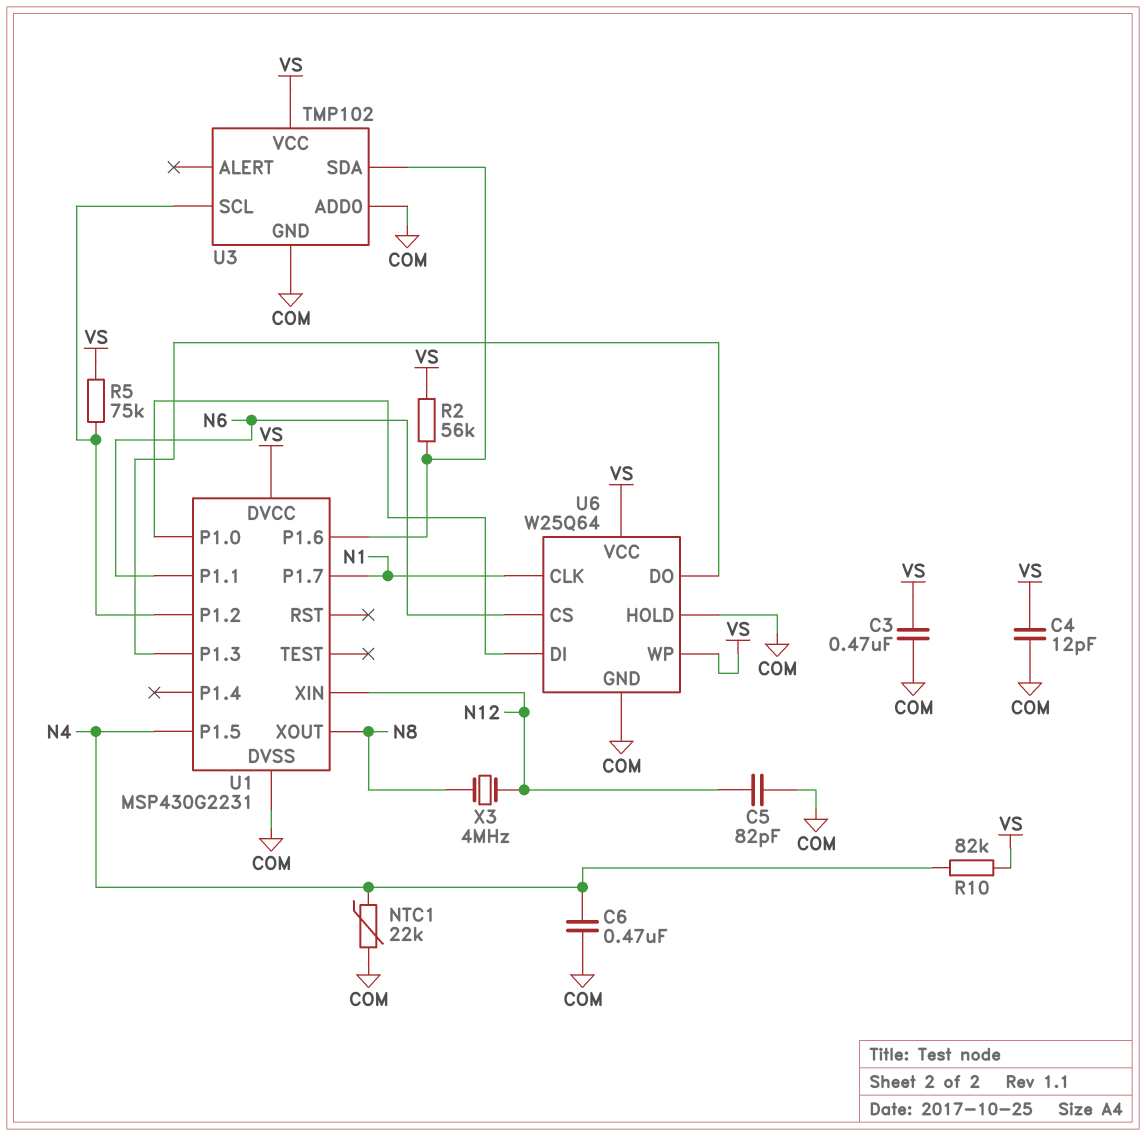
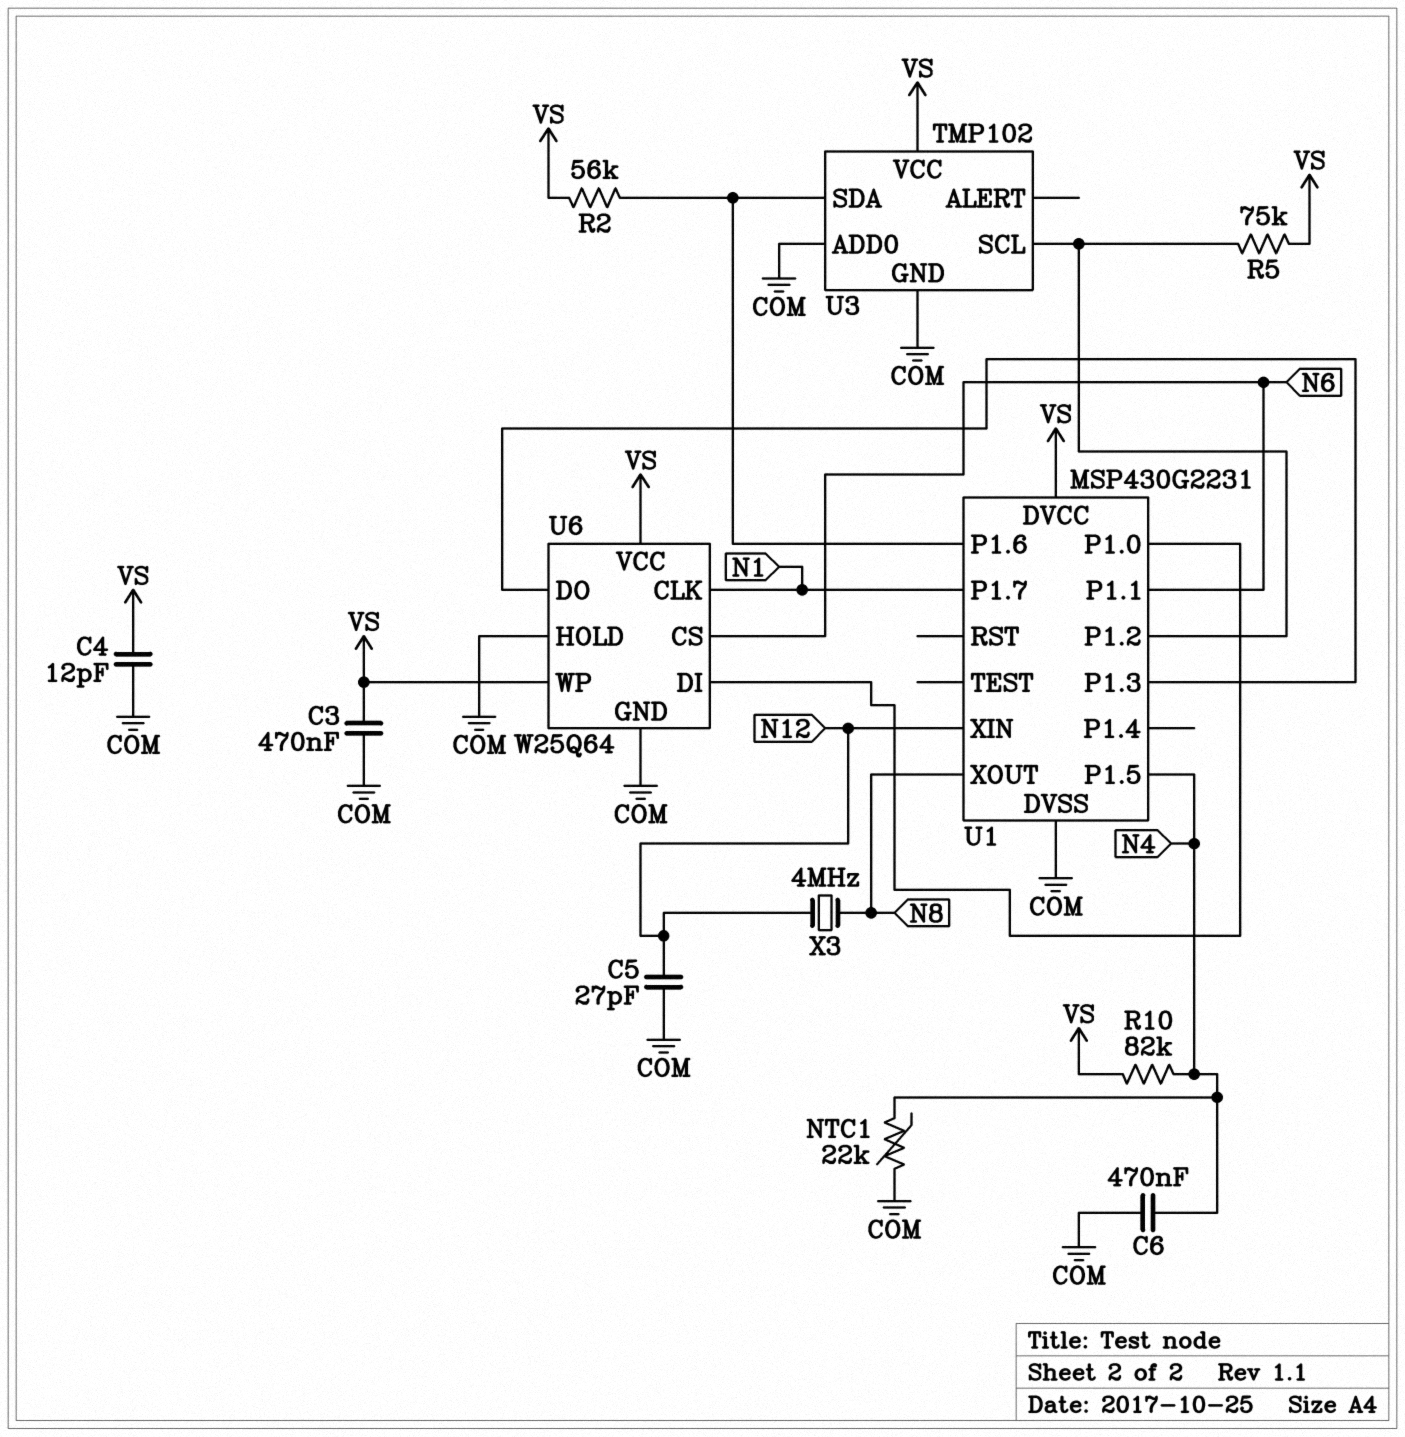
C5: 82pF (COM, N12) -> 27pF (COM, N12)

